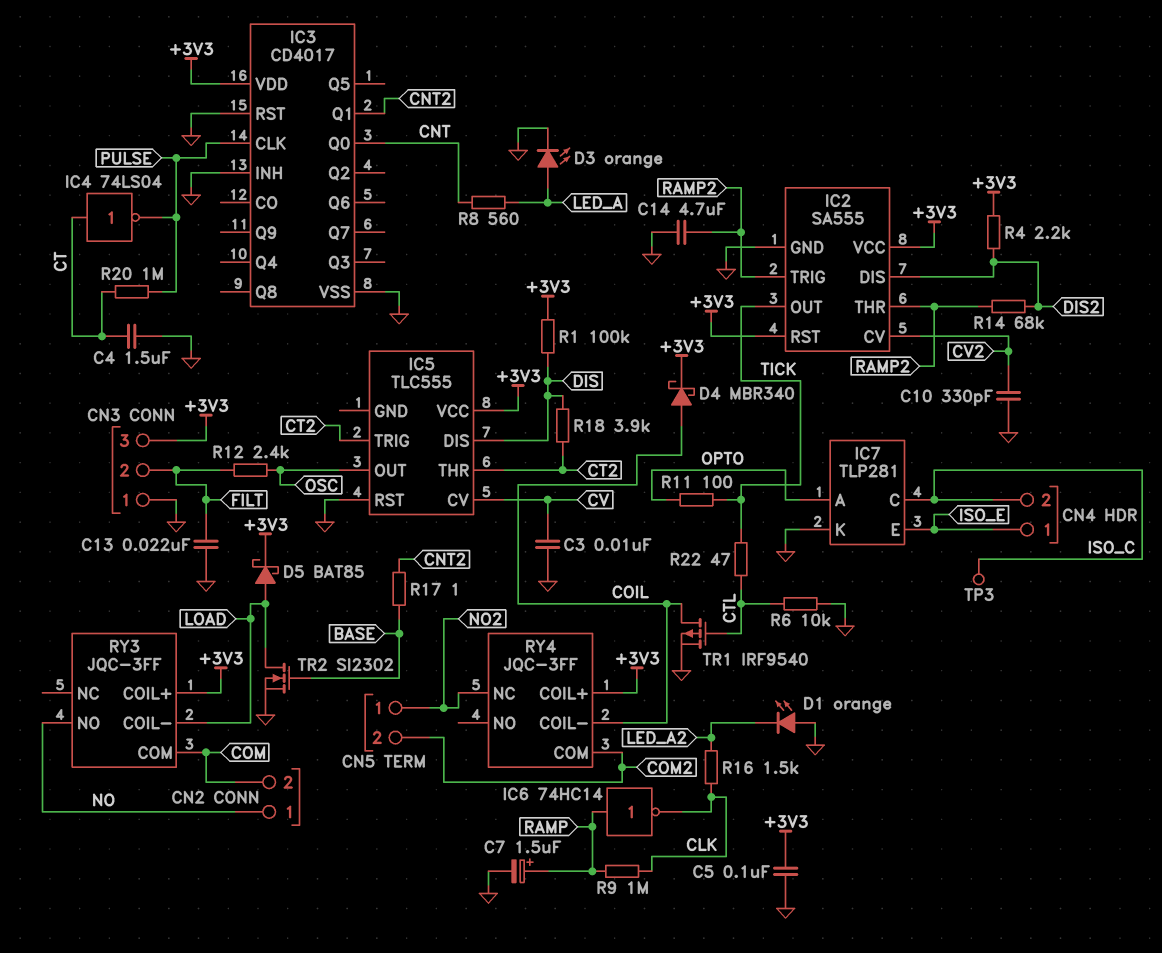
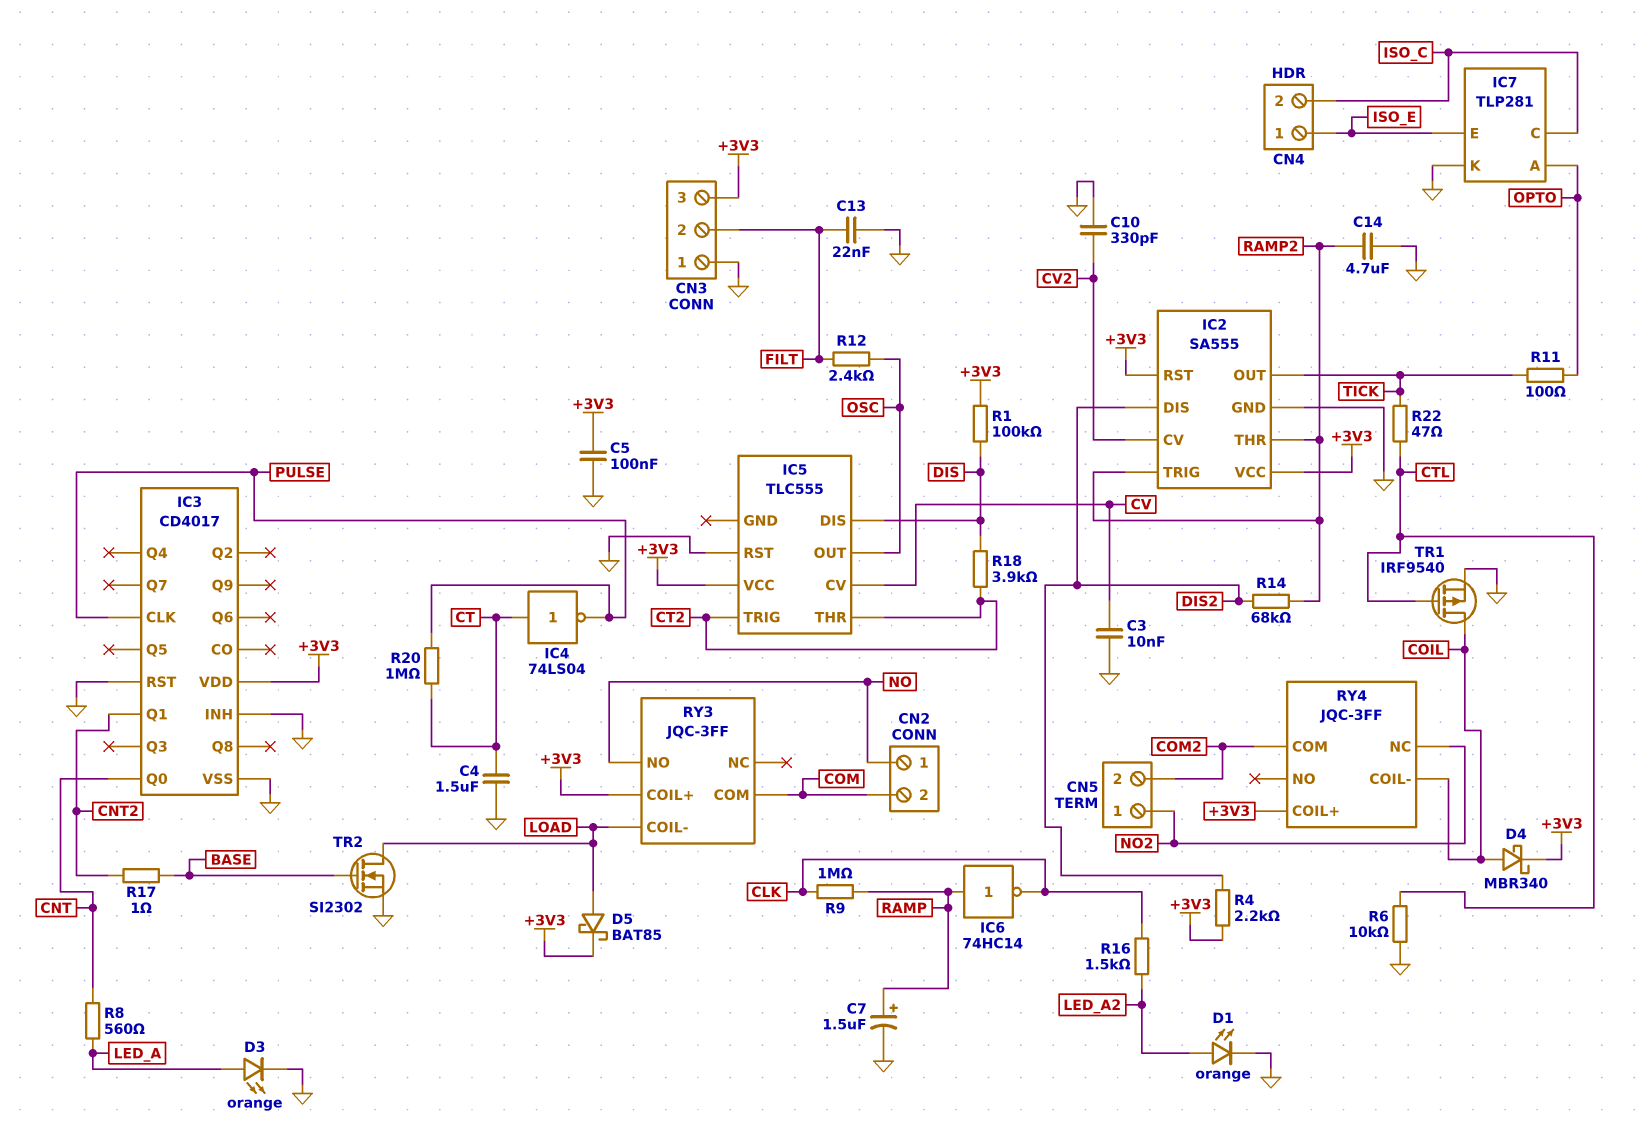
D1: LED orange (A GND, K LED_A2) -> LED orange (A LED_A2, K GND)
TP3: test point (ISO_C) -> none

